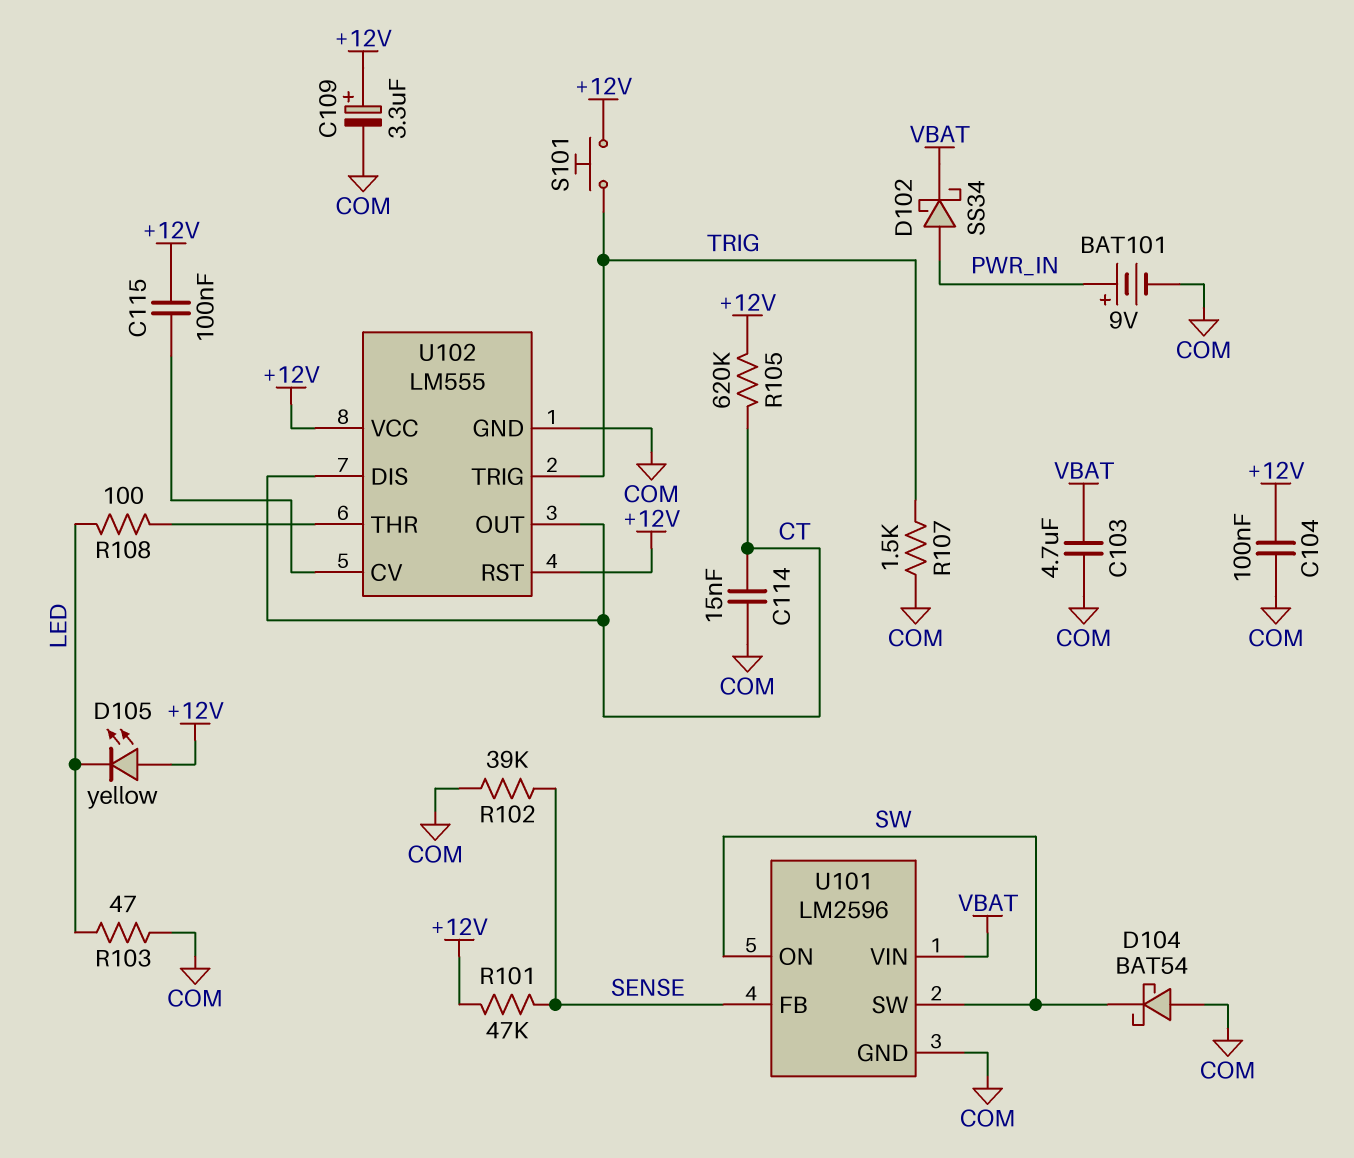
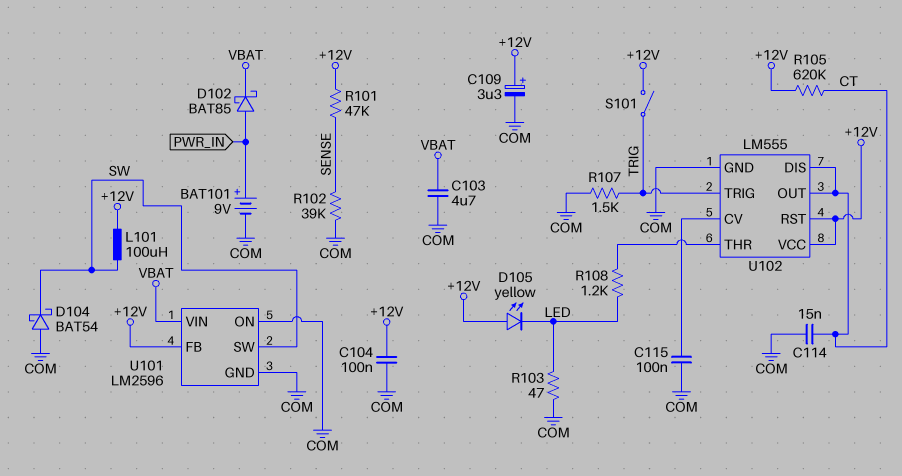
C115: 100nF (+12V, U102/CV) -> 100nF (COM, U102/CV)
D102: schottky SS34 (A PWR_IN, K VBAT) -> schottky BAT85 (A PWR_IN, K VBAT)
L101: none -> 100uH (+12V, SW)
R108: 100 (LED, U102/THR) -> 1.2k (LED, U102/THR)
S101: button (+12V, TRIG) -> switch (+12V, TRIG)
U101 pin FB: SENSE -> +12V
U101 pin ON: SW -> COM

